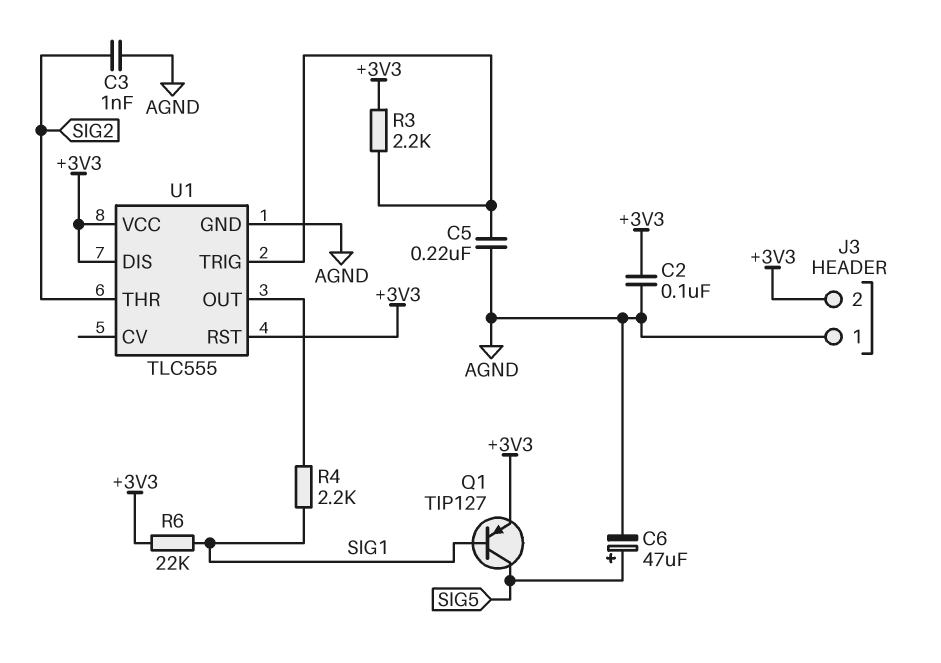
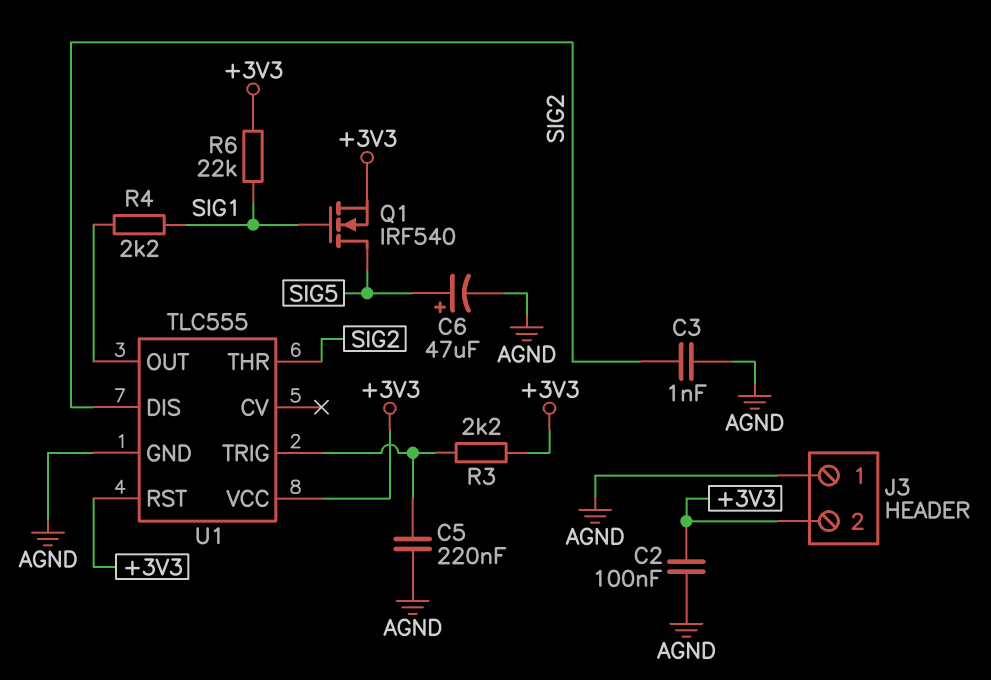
Q1: PNP TIP127 (B SIG1, C SIG5, E +3V3) -> NMOS IRF540 (G SIG1, D SIG5, S +3V3)
U1 pin DIS: +3V3 -> SIG2

